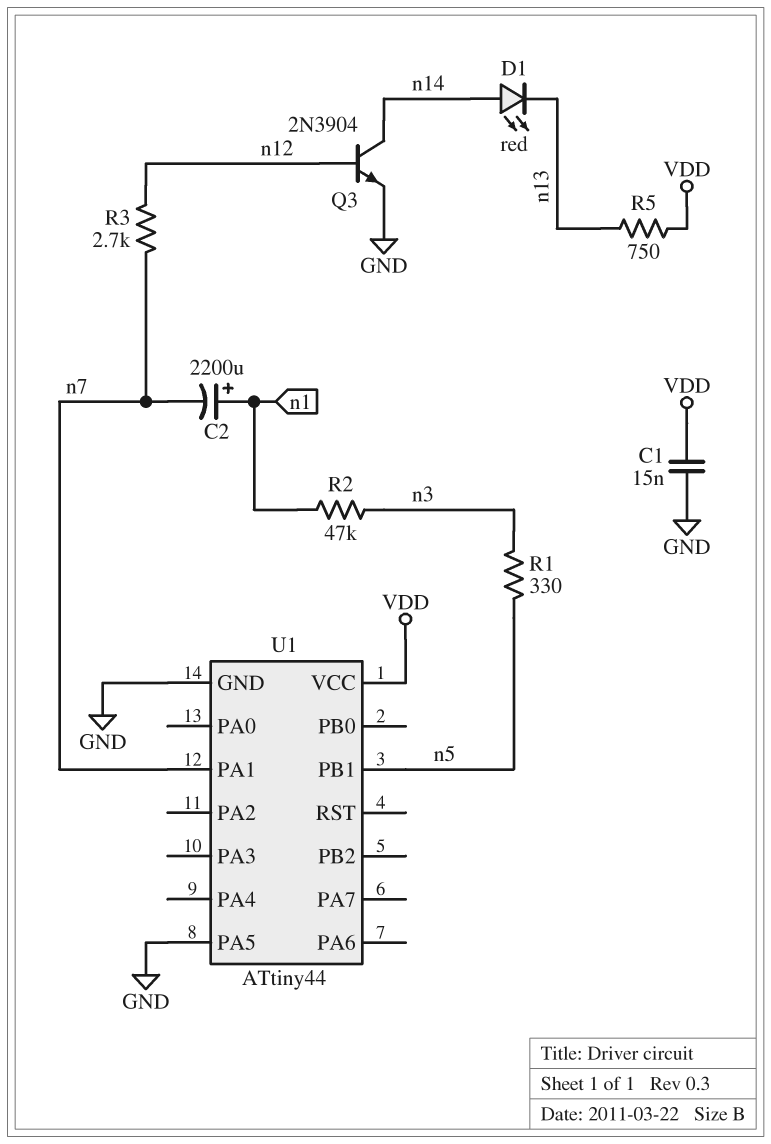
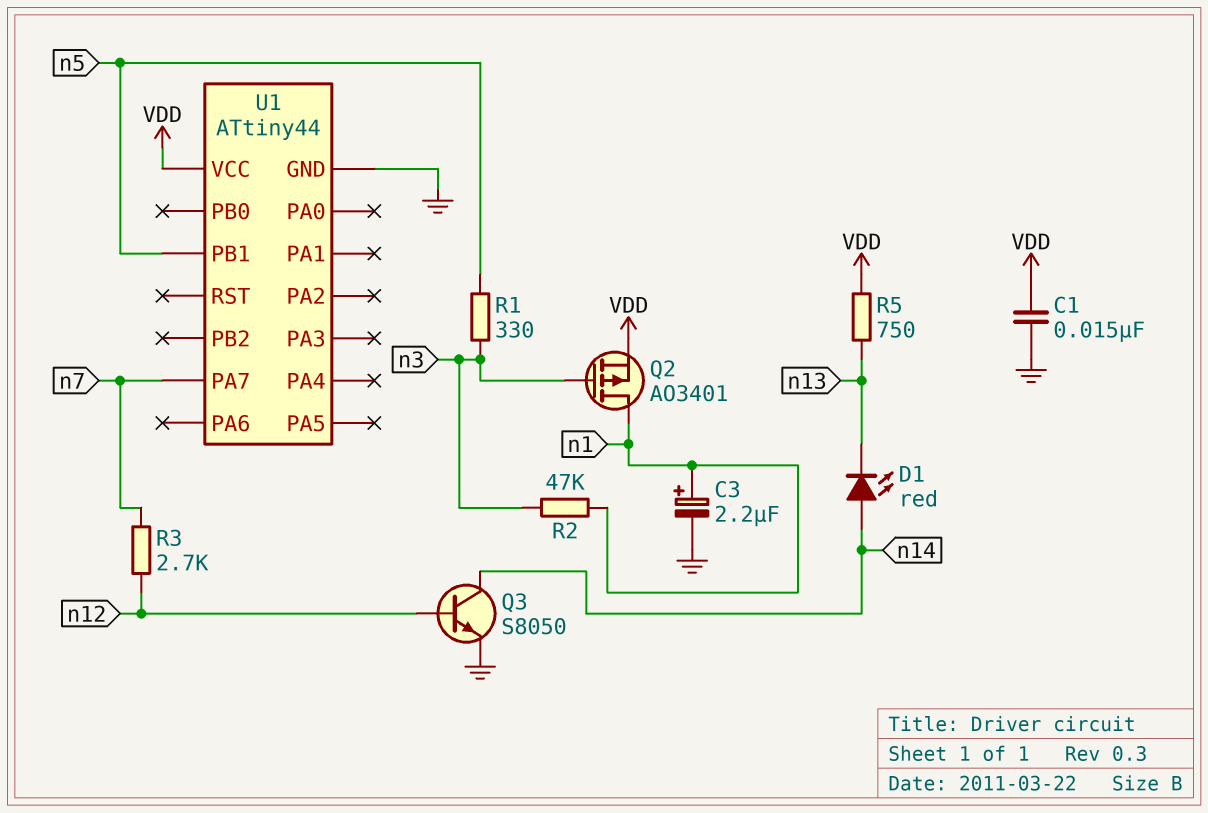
C2: 2200uF (plus n1, minus n7) -> none
C3: none -> 2.2uF (plus n1, minus GND)
Q2: none -> PMOS AO3401 (G n3, D n1, S VDD)
Q3: NPN 2N3904 (B n12, C n14, E GND) -> NPN S8050 (B n12, C n14, E GND)
U1 pin PA1: n7 -> none
U1 pin PA5: GND -> none
U1 pin PA7: none -> n7

